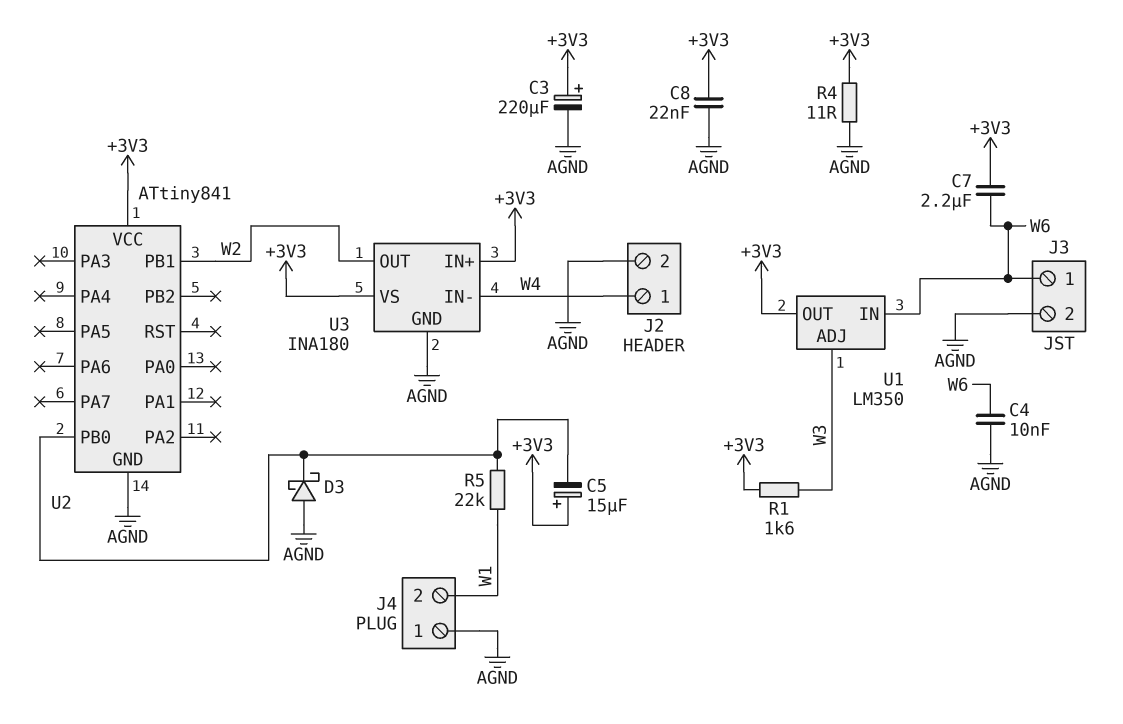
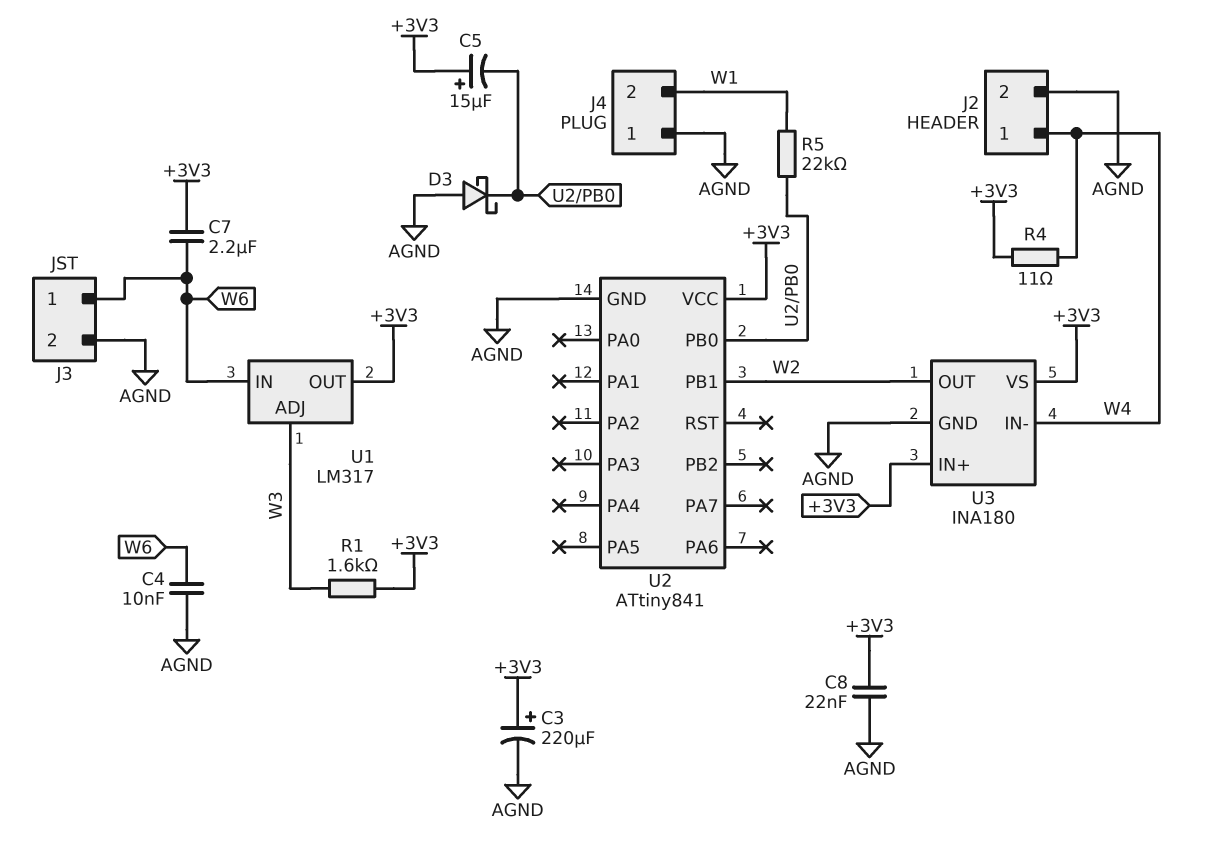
R4: 11 (+3V3, AGND) -> 11 (+3V3, W4)
U1: LM350 -> LM317

